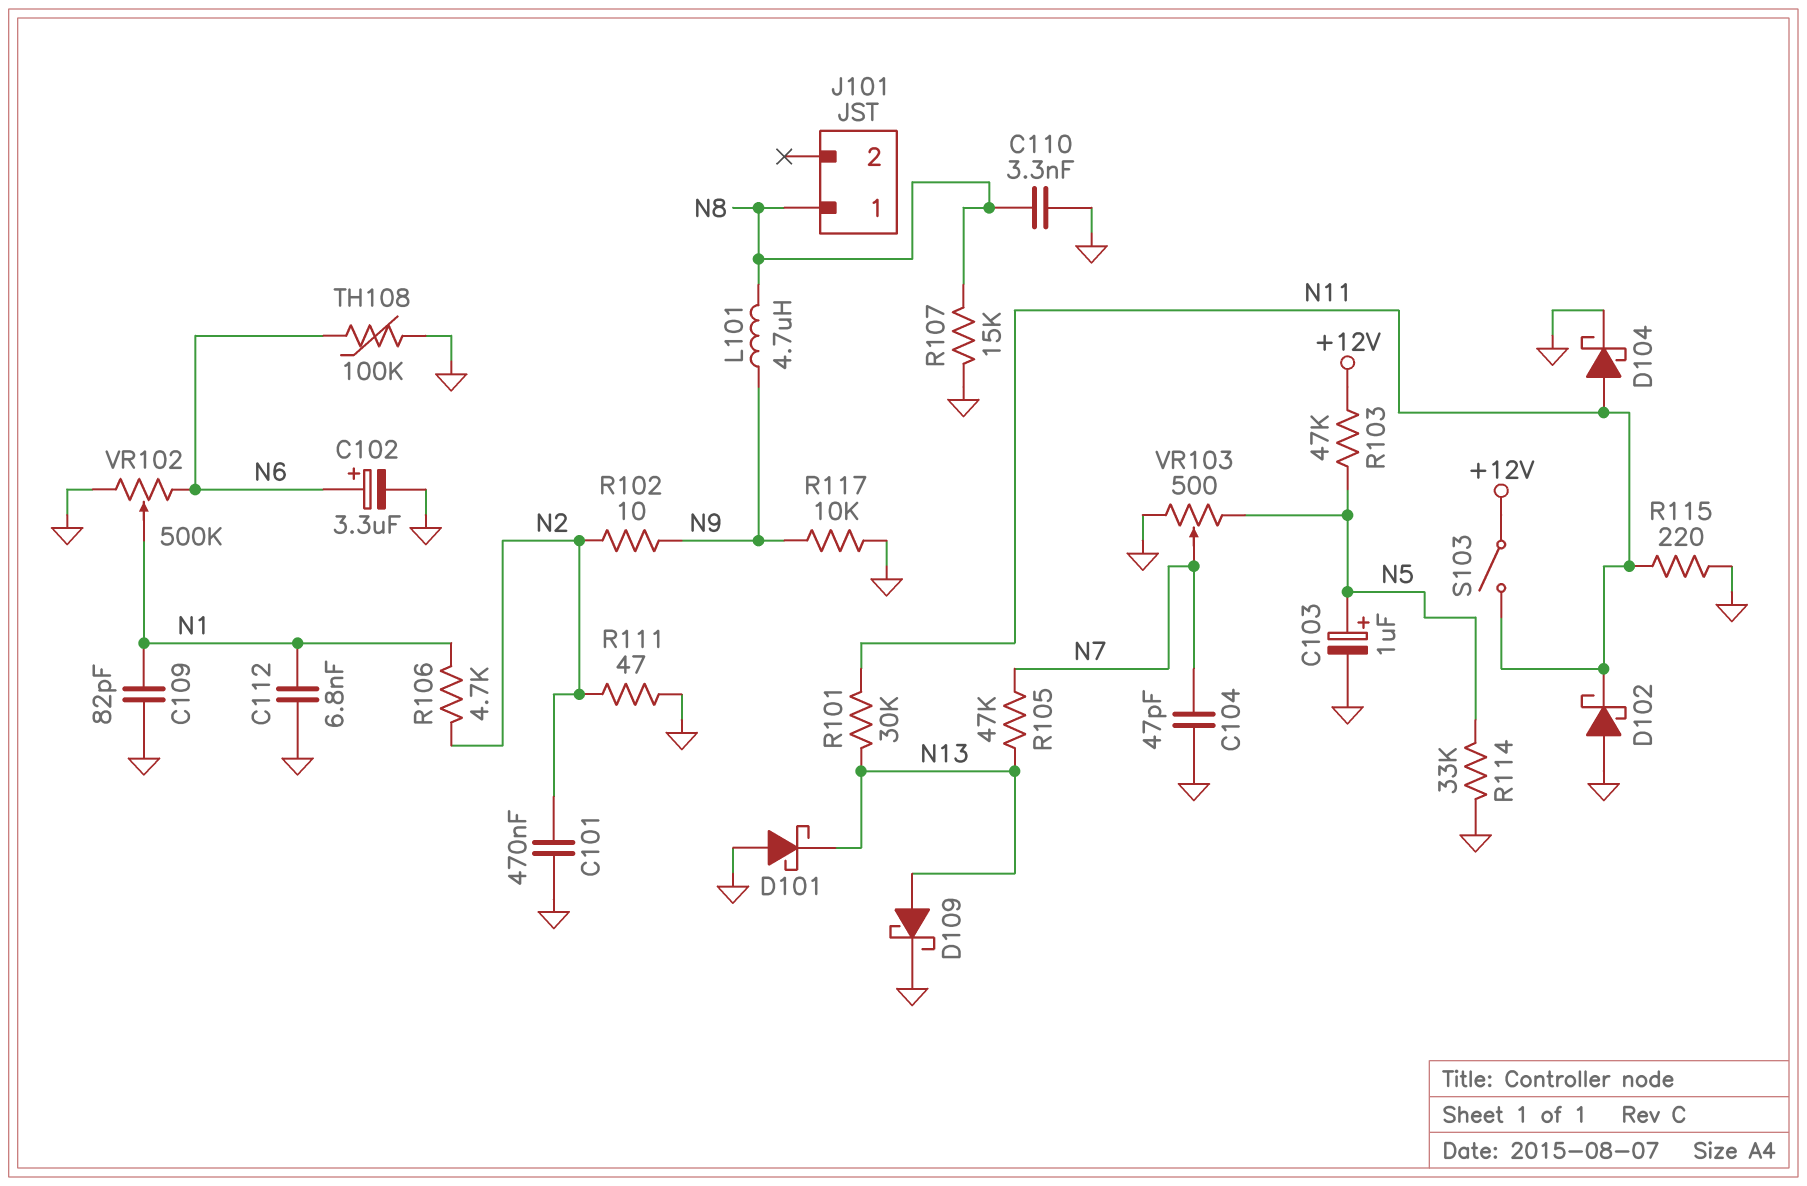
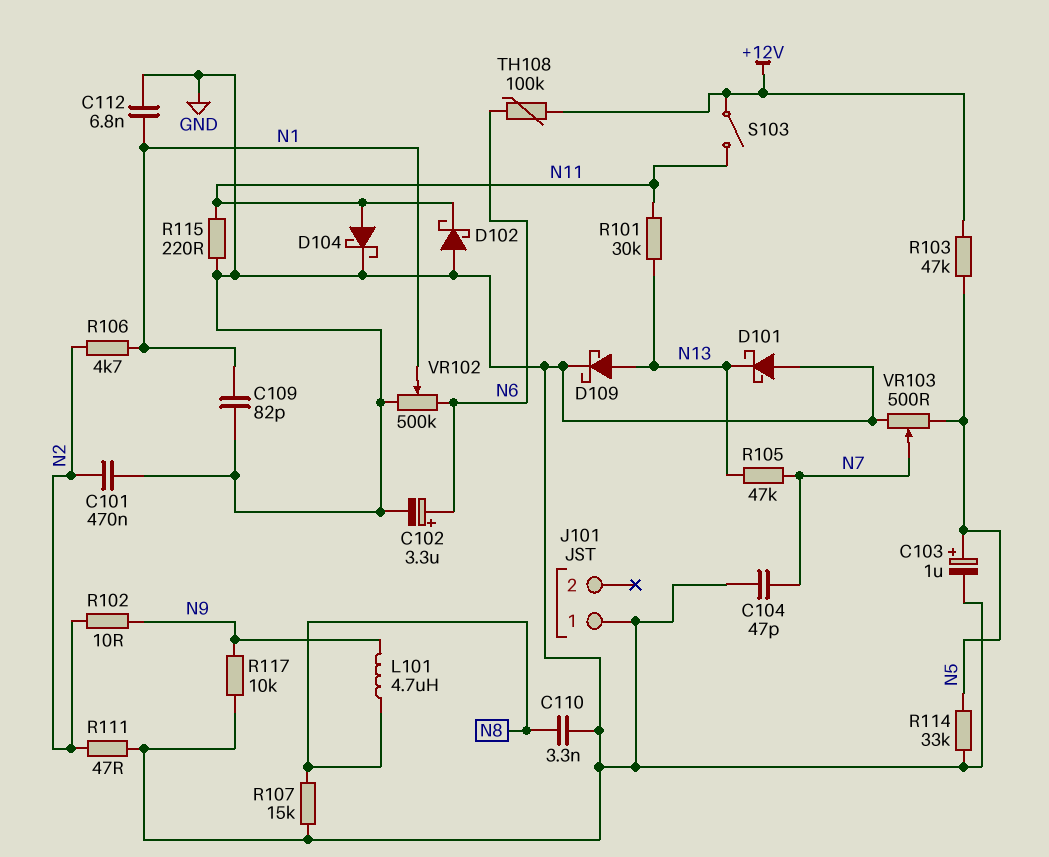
J101 pin 1: N8 -> GND
TH108: 100k (GND, N6) -> 100k (+12V, N6)

